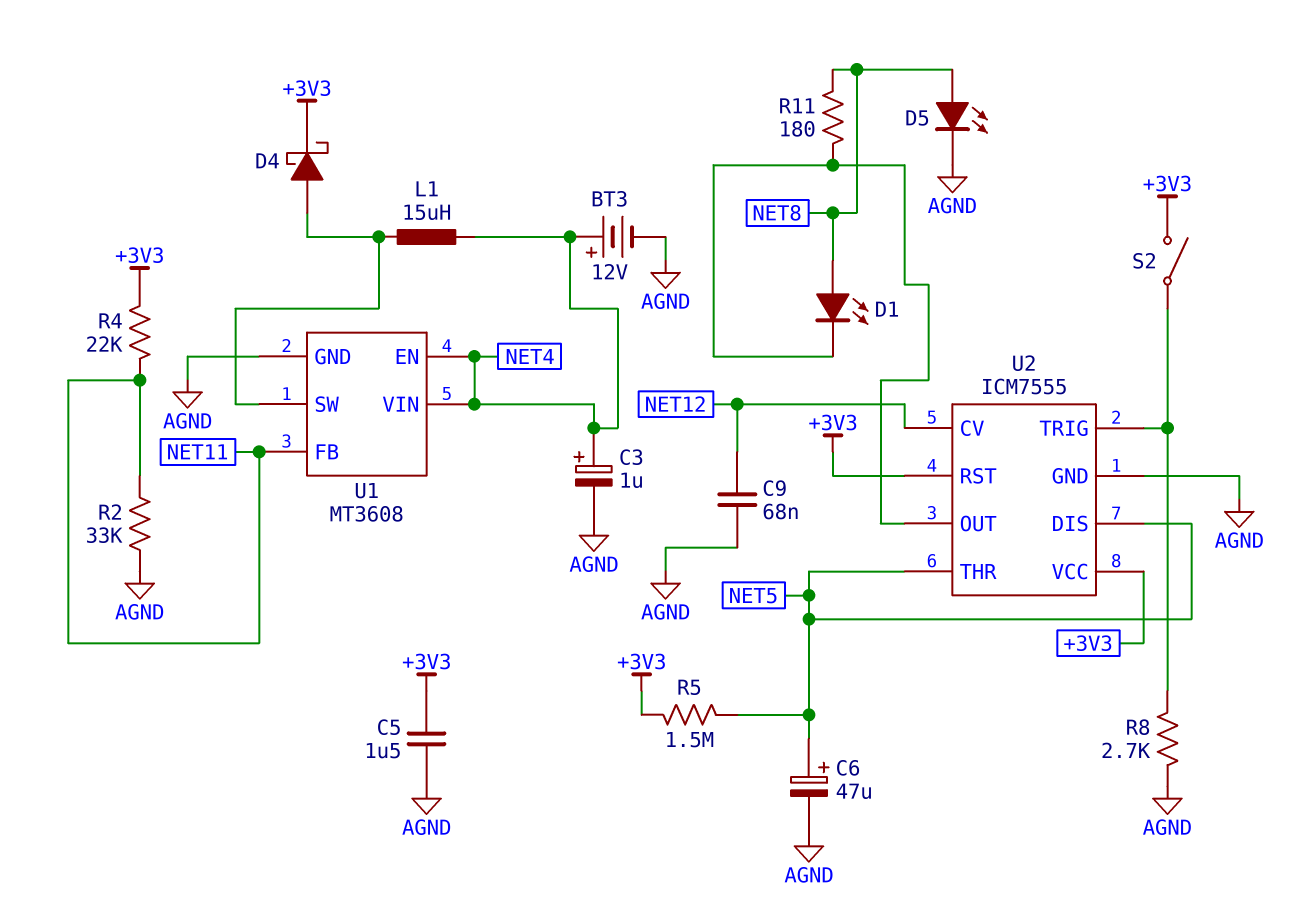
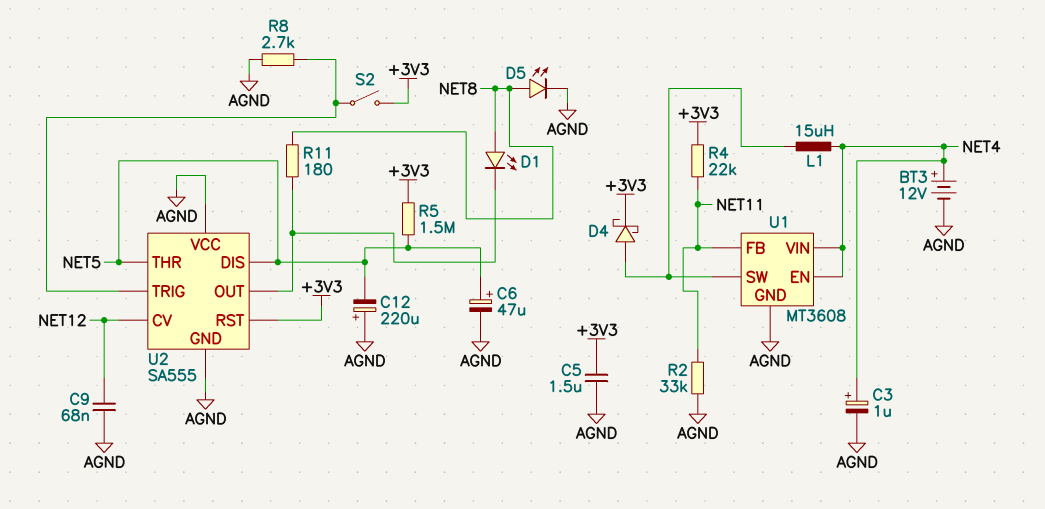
C12: none -> 220uF (plus AGND, minus NET5)
U2: ICM7555 -> SA555
U2 pin VCC: +3V3 -> AGND

